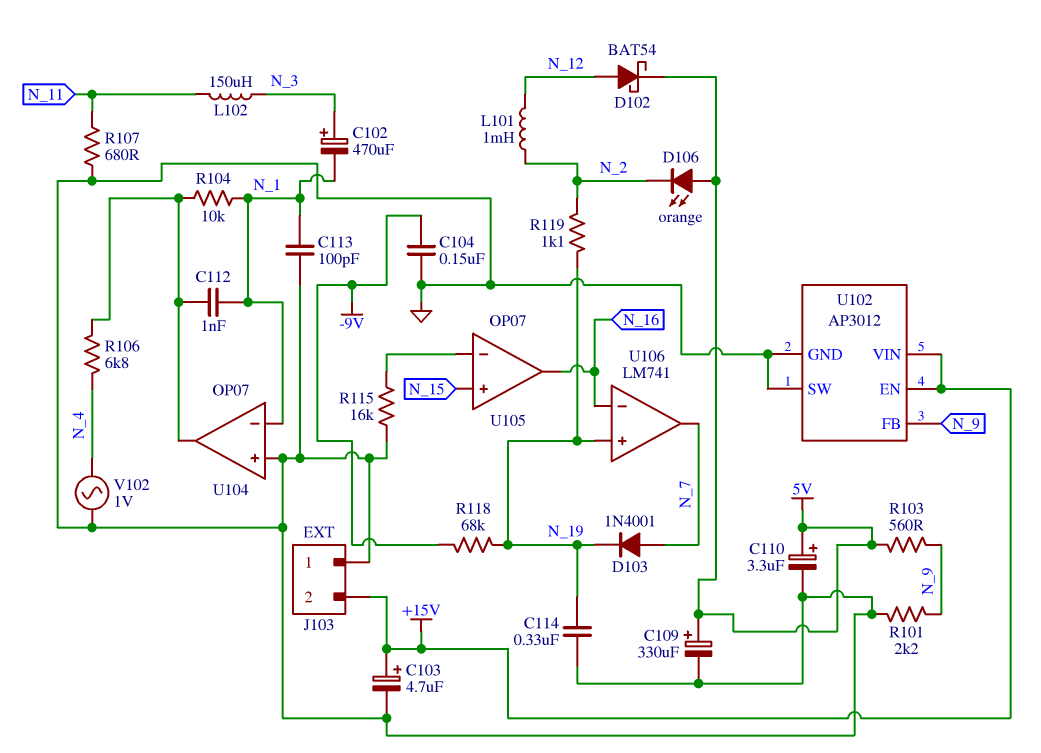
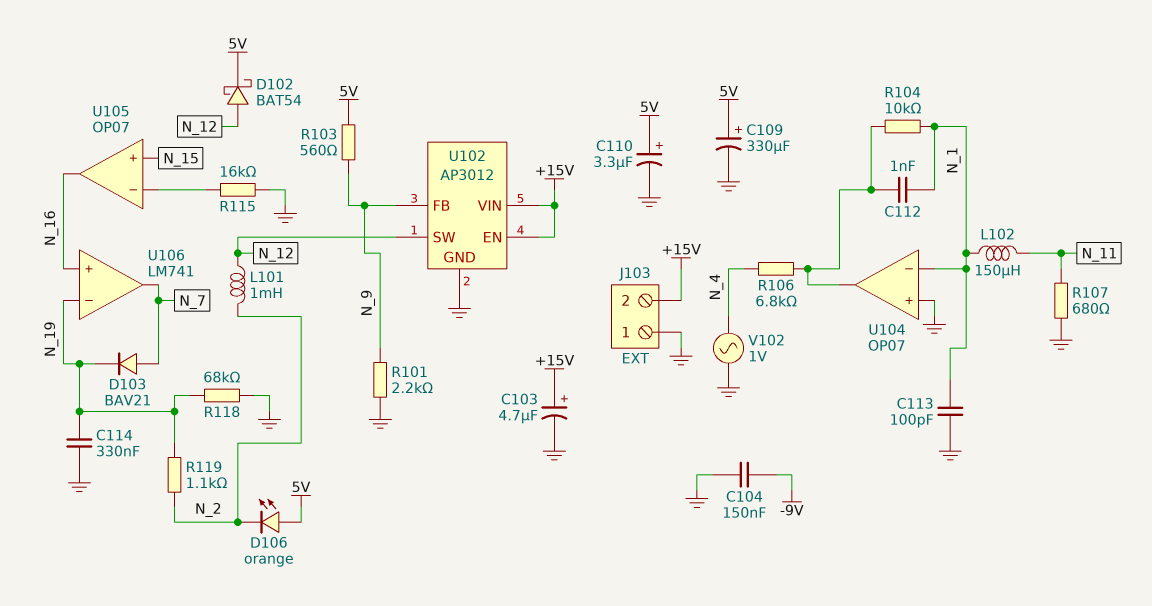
C102: 470uF (plus N_3, minus N_1) -> none
D103: diode 1N4001 (A N_7, K N_19) -> diode BAV21 (A N_7, K N_19)
L102: 150uH (N_3, N_11) -> 150uH (N_1, N_11)
R118: 68k (-9V, N_19) -> 68k (GND, N_19)
U102 pin SW: GND -> N_12
U106 pin in+: N_19 -> N_16
U106 pin in-: N_16 -> N_19

